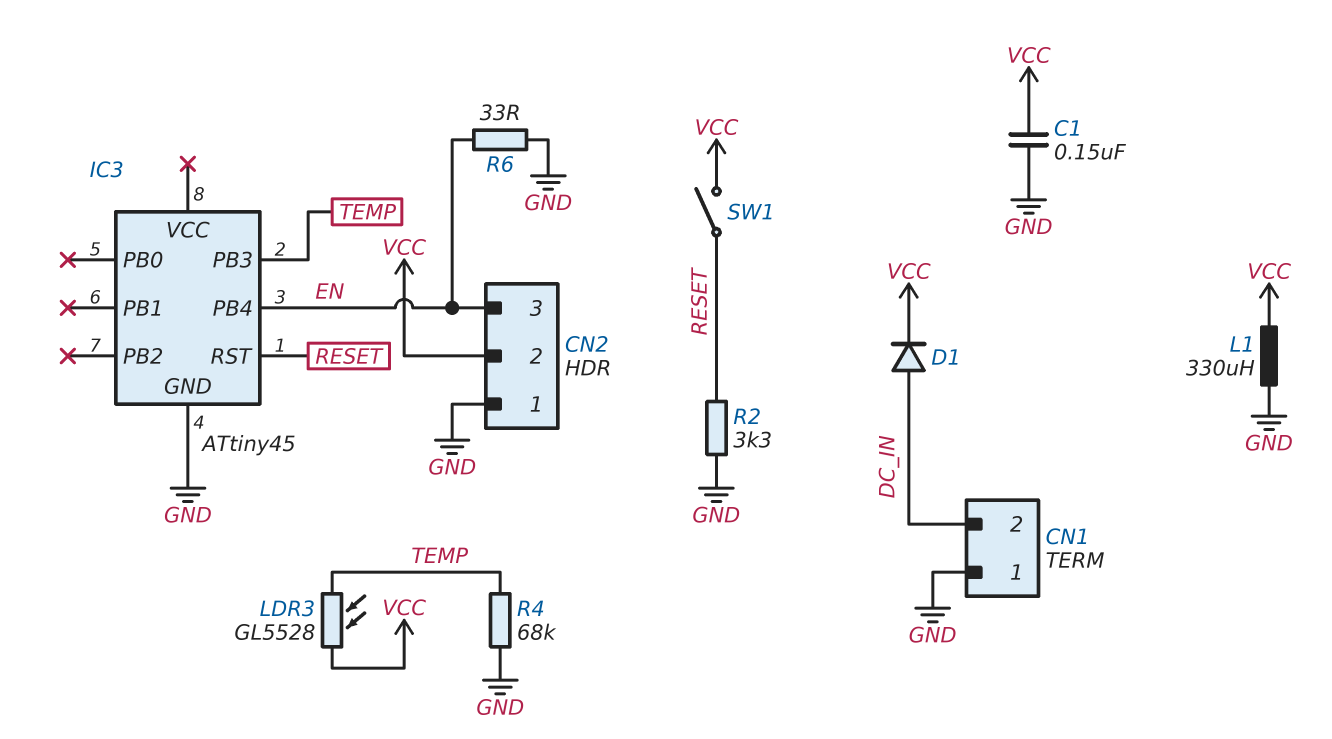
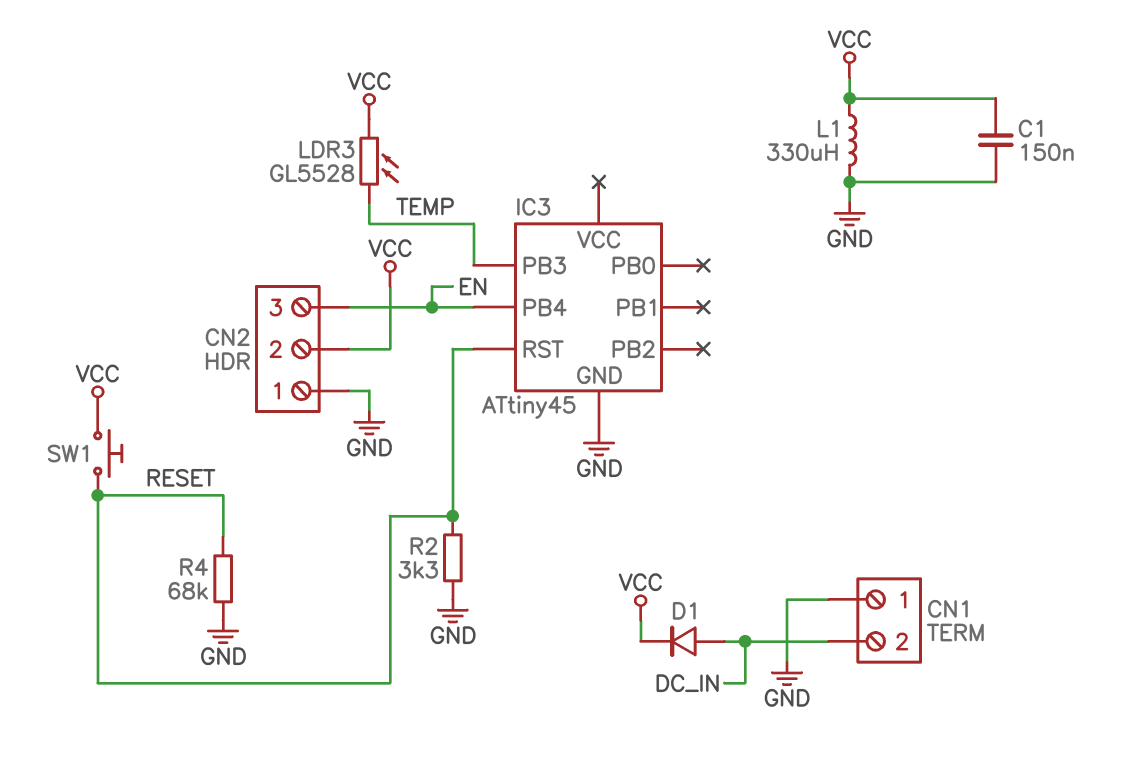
R4: 68k (GND, TEMP) -> 68k (GND, RESET)
R6: 33 (EN, GND) -> none
SW1: switch (RESET, VCC) -> button (RESET, VCC)

